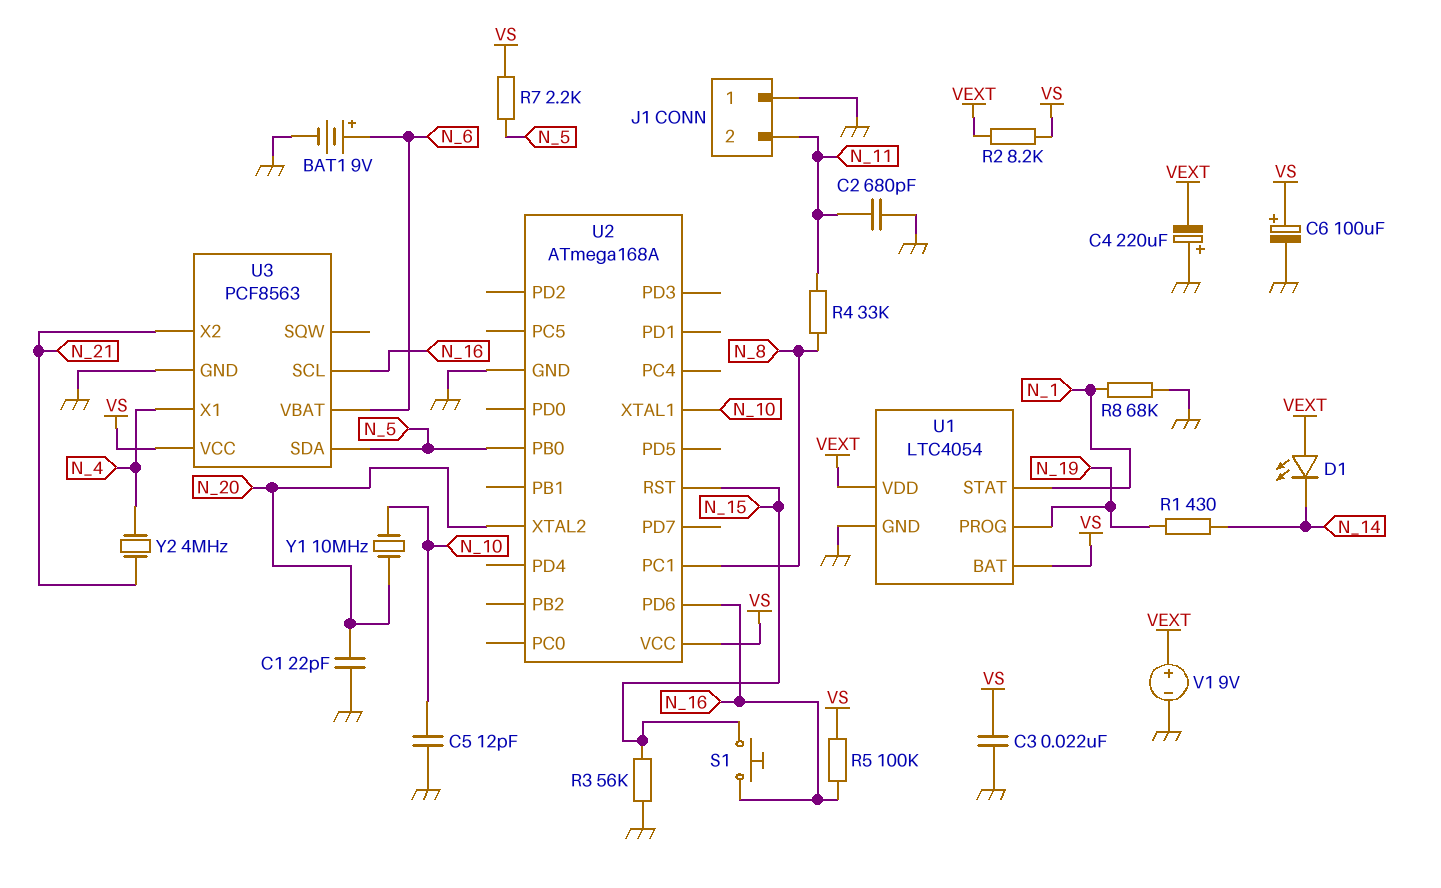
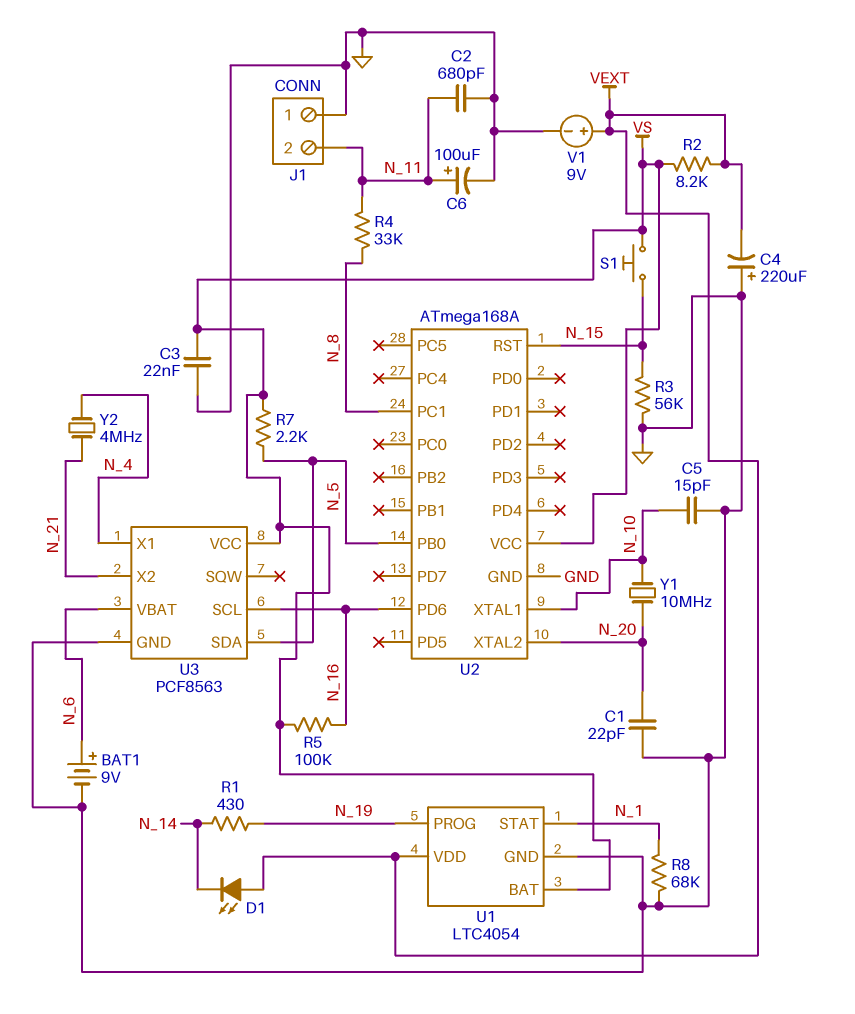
C5: 12pF (GND, N_10) -> 15pF (GND, N_10)
C6: 100uF (plus VS, minus GND) -> 100uF (plus N_11, minus GND)
S1: button (N_15, N_16) -> button (N_15, VS)

